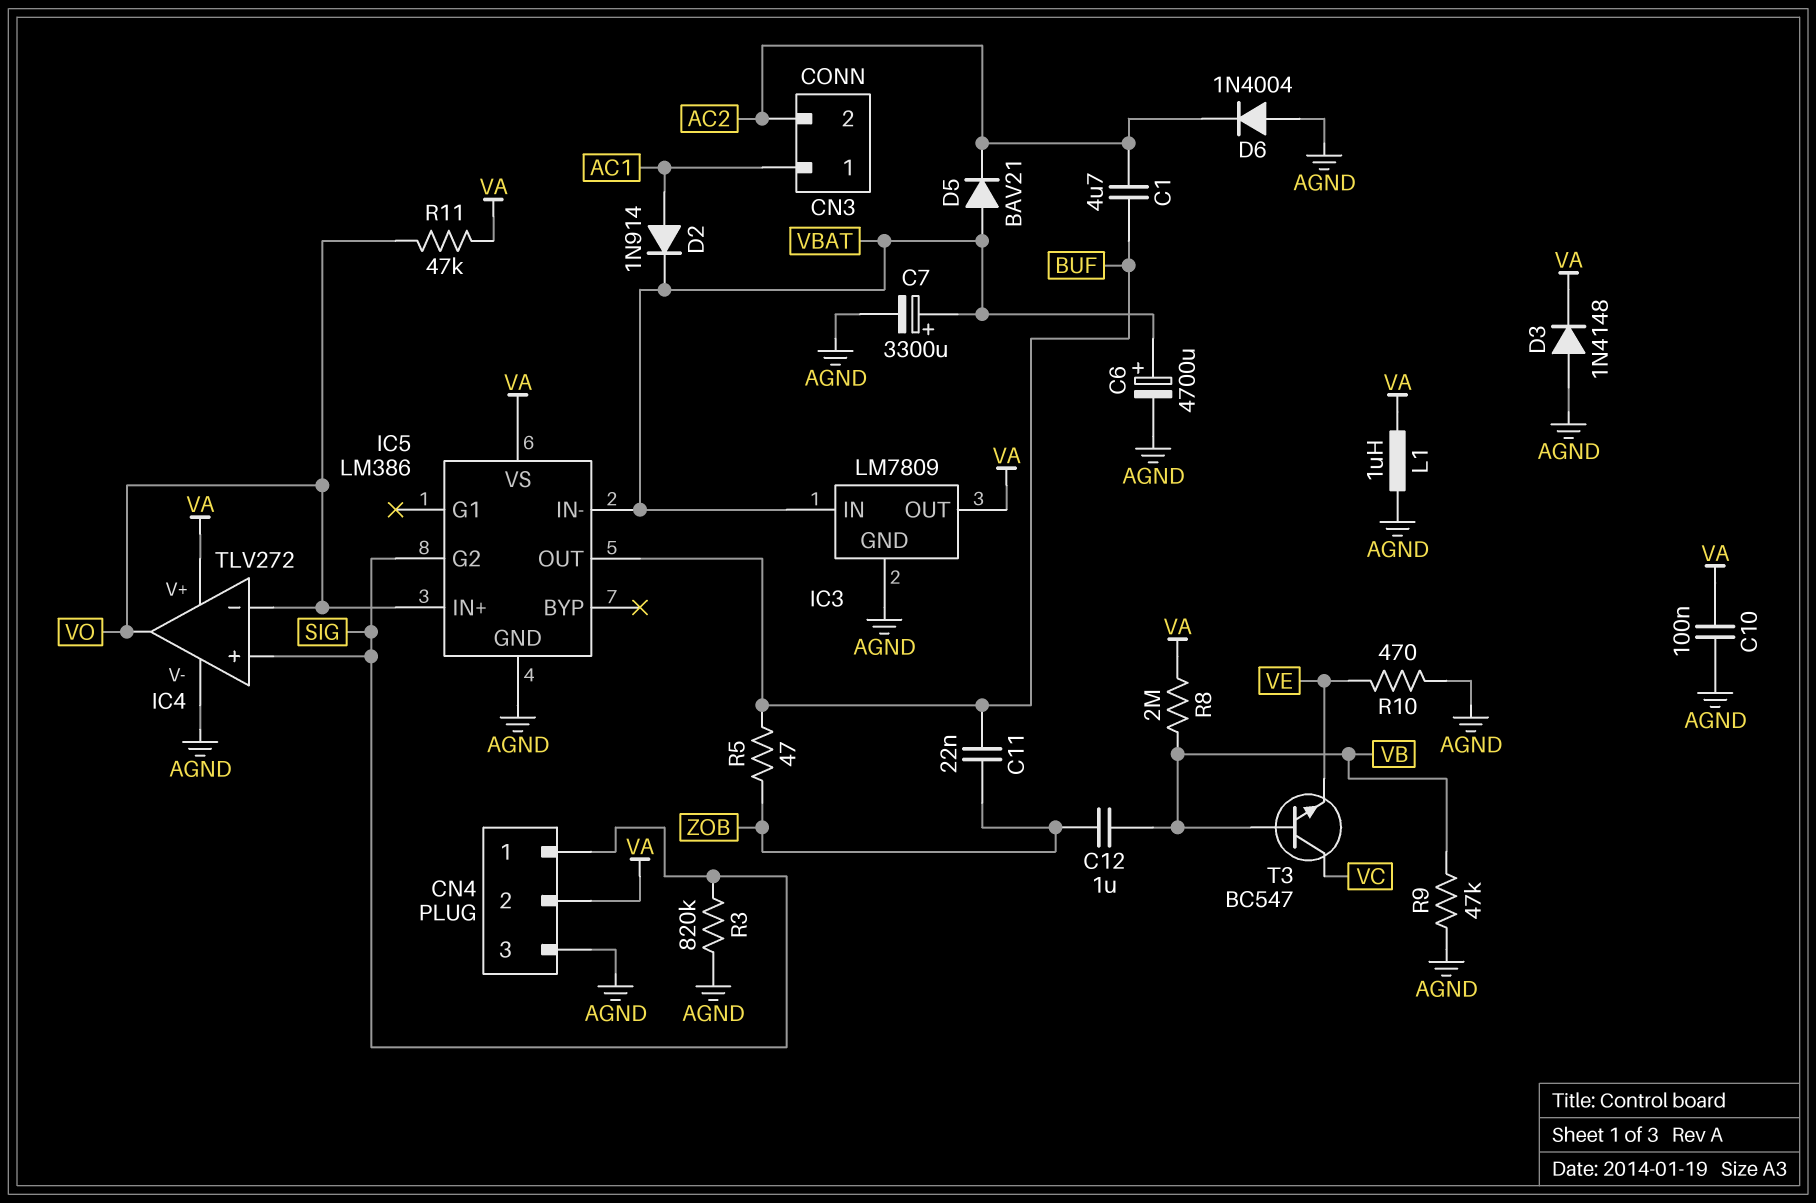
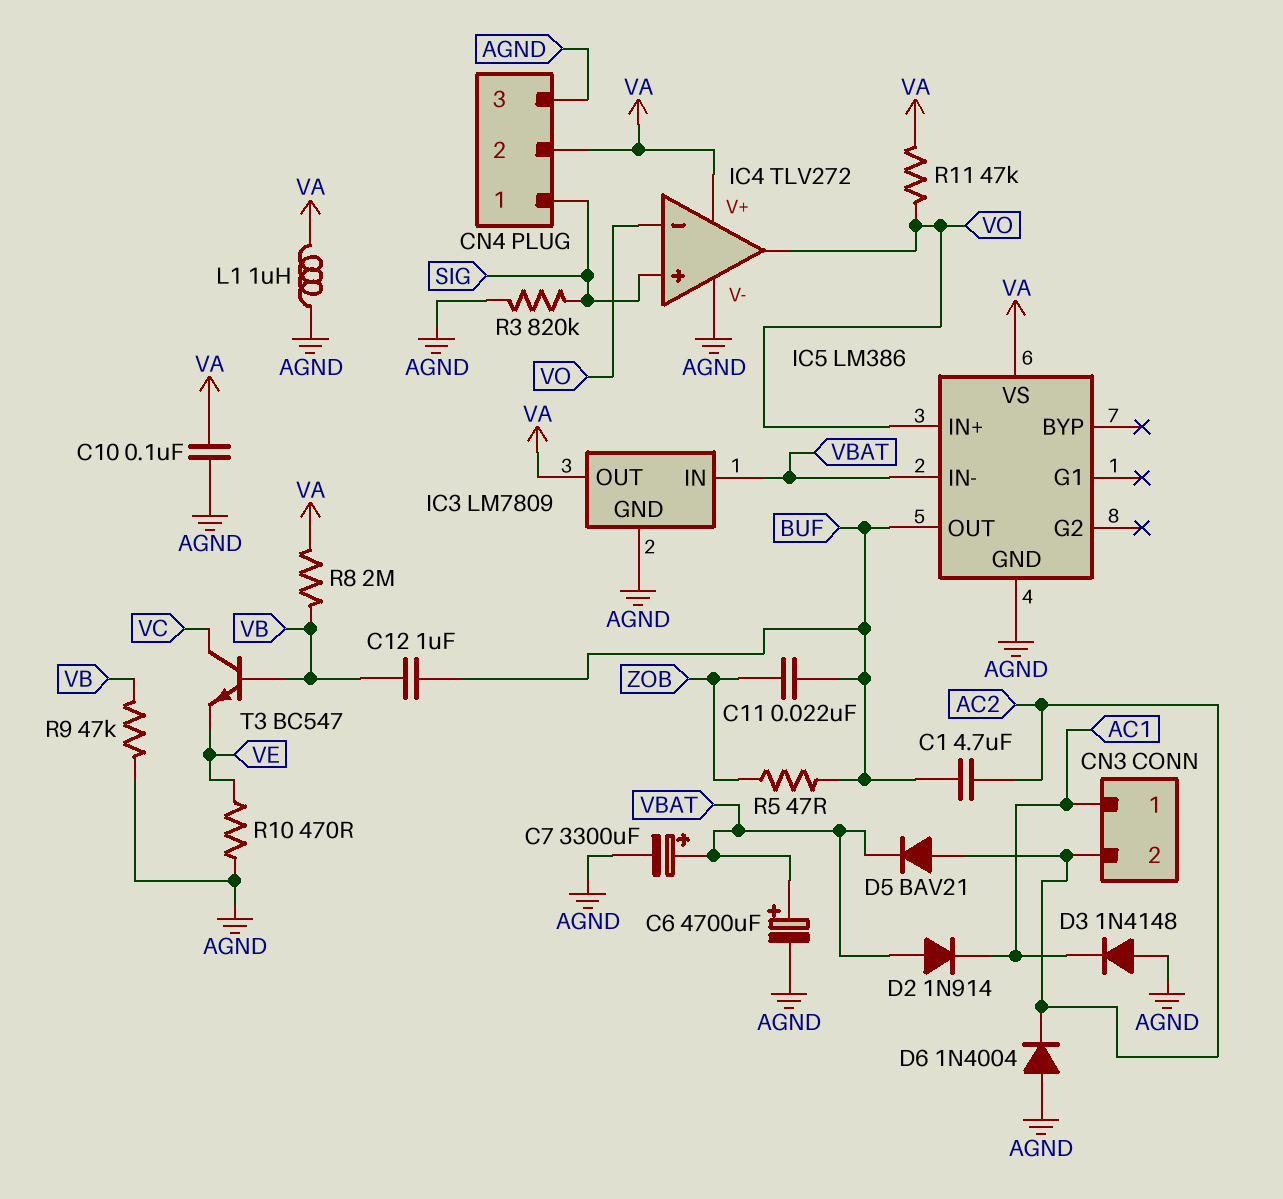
C12: 1uF (VB, ZOB) -> 1uF (BUF, VB)
D2: diode 1N914 (A AC1, K VBAT) -> diode 1N914 (A VBAT, K AC1)
D3: diode 1N4148 (A AGND, K VA) -> diode 1N4148 (A AGND, K AC1)
D5: diode BAV21 (A VBAT, K AC2) -> diode BAV21 (A AC2, K VBAT)
IC5 pin G2: SIG -> none

